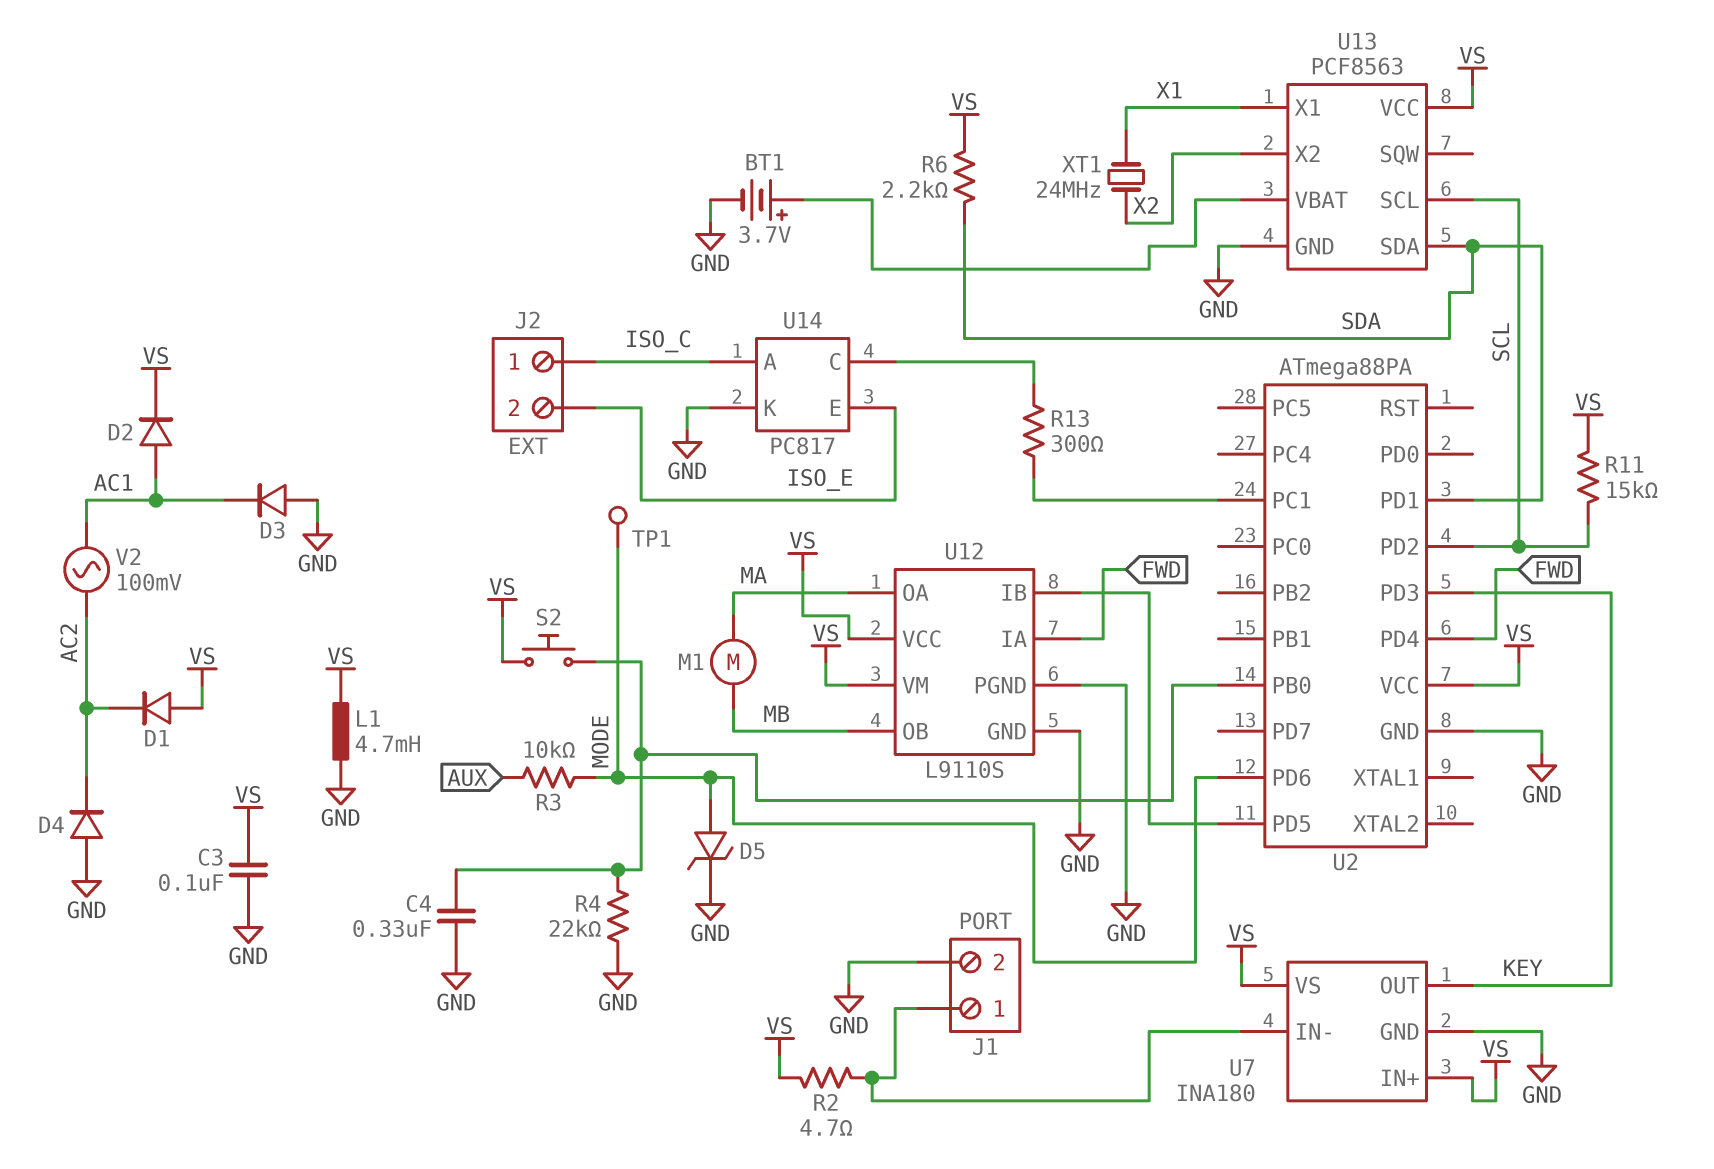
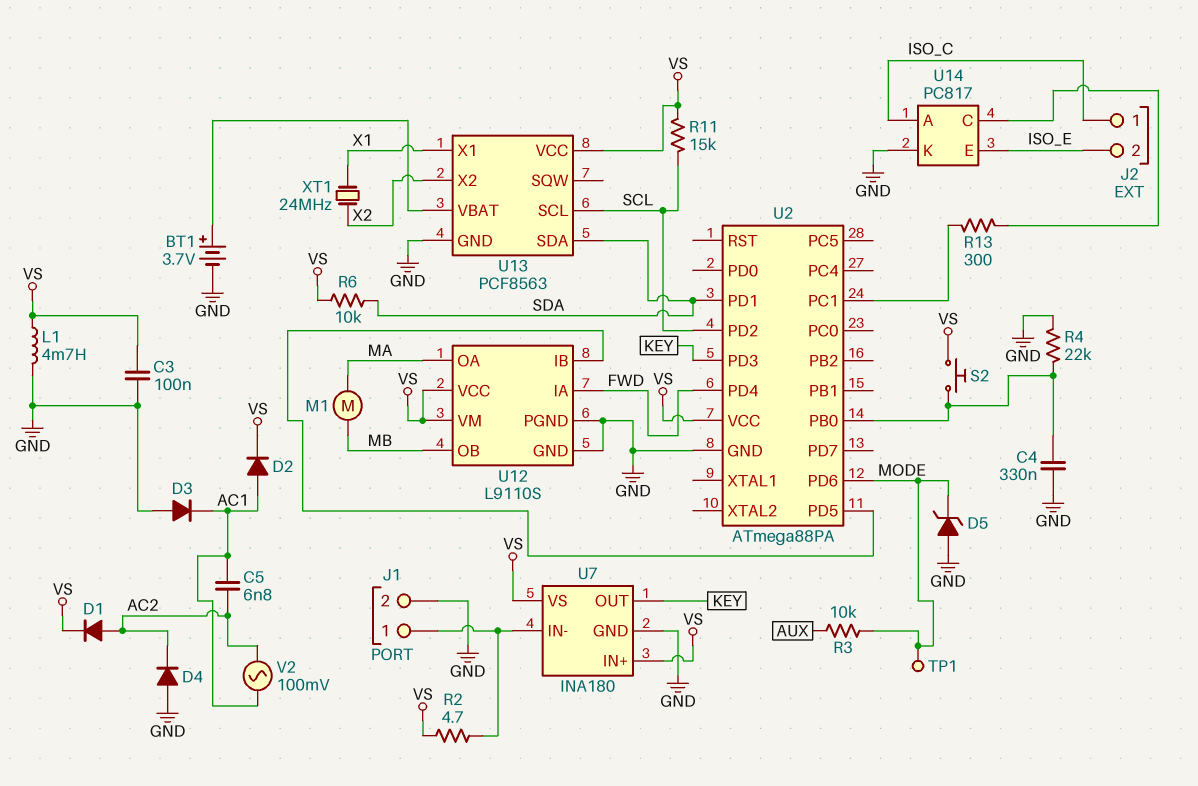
C5: none -> 6.8nF (AC1, AC2)
D1: diode (A VS, K AC2) -> diode (A AC2, K VS)
D5: zener (A MODE, K GND) -> zener (A GND, K MODE)
R6: 2.2k (SDA, VS) -> 10k (SDA, VS)

